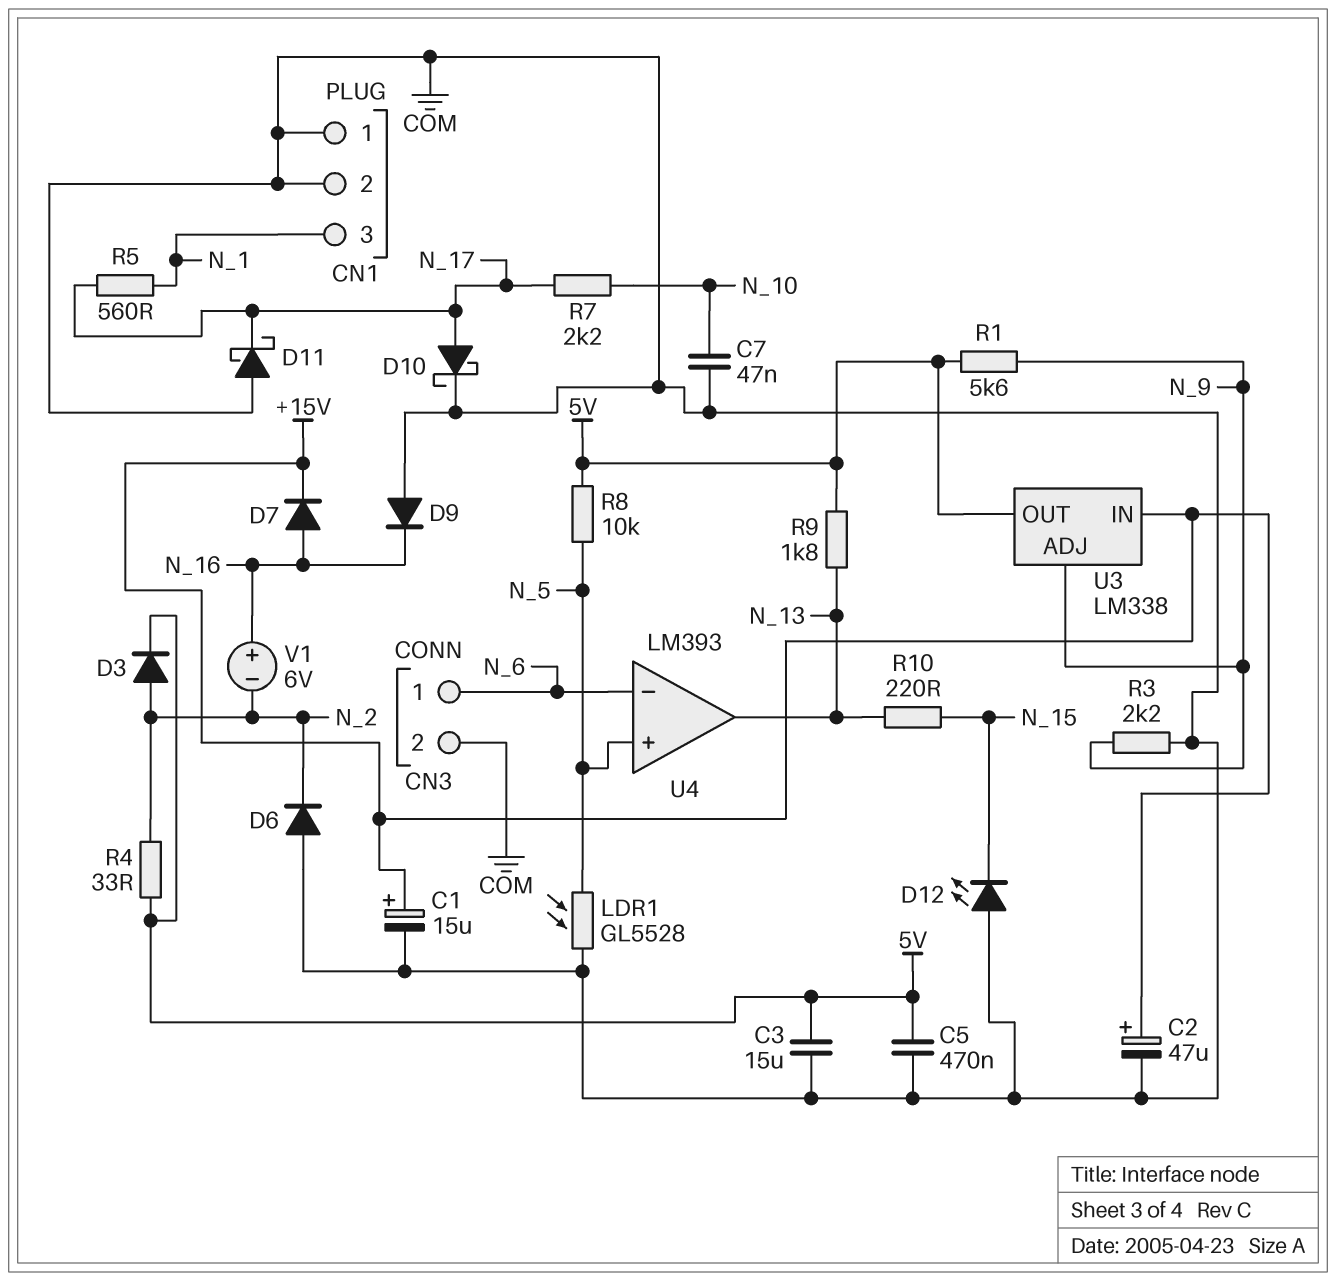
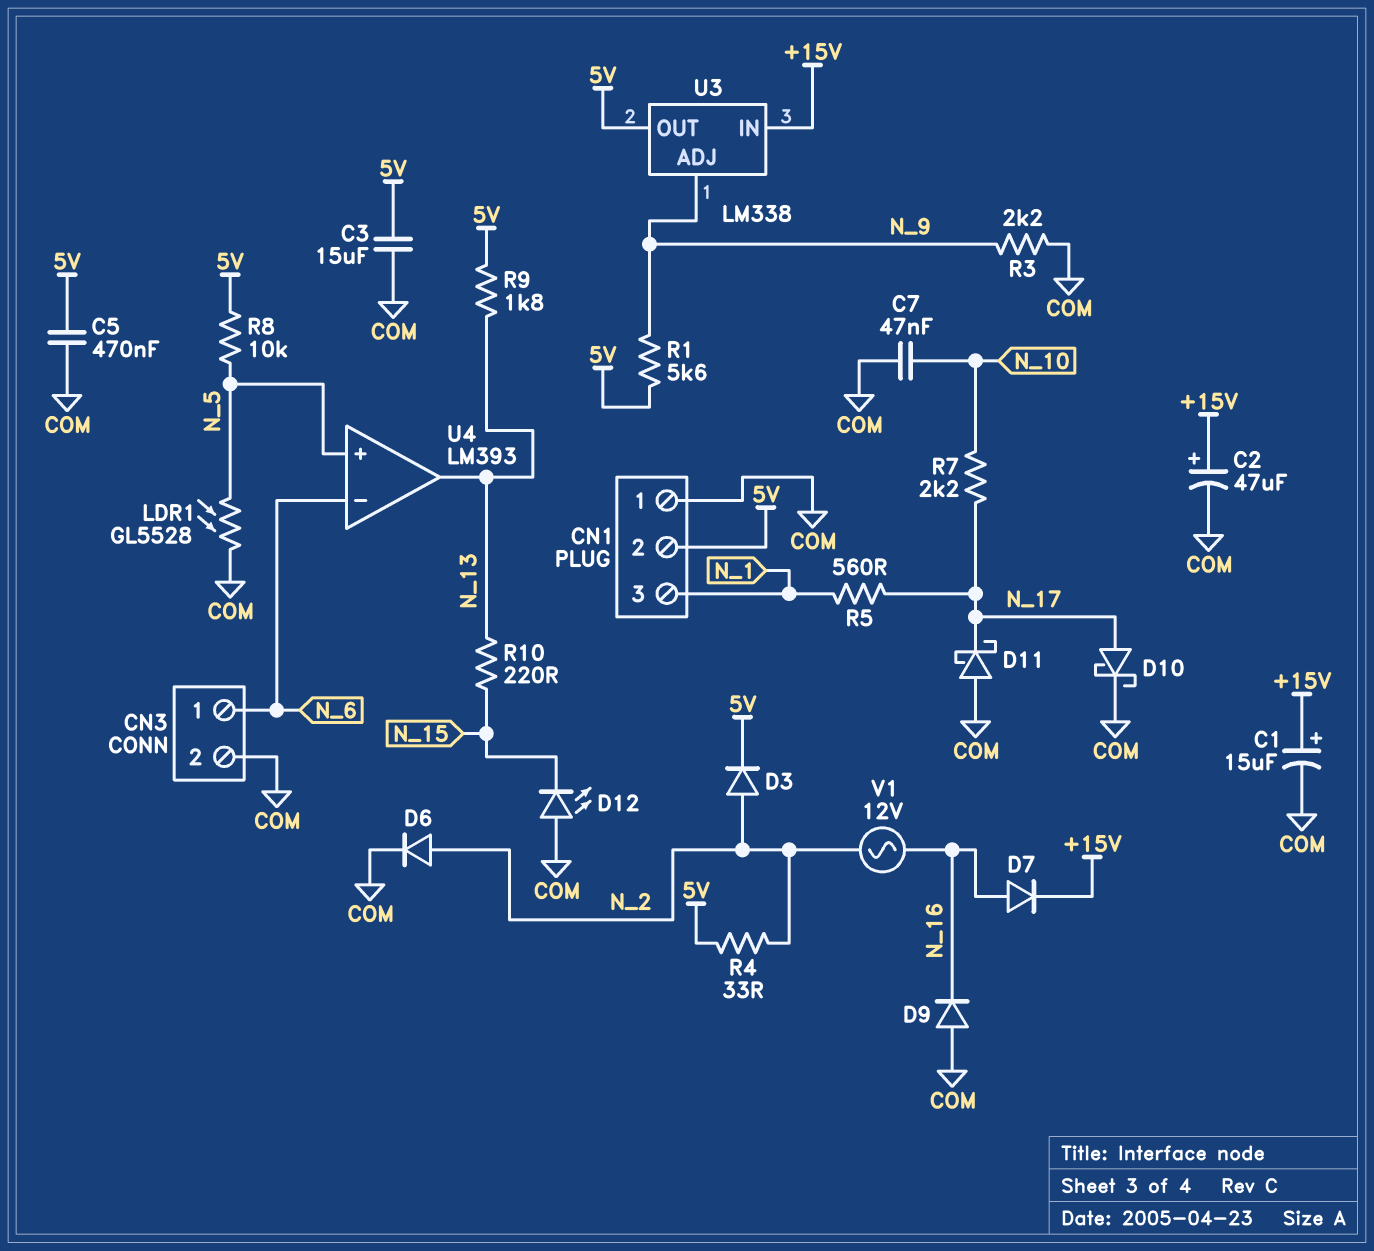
CN1 pin 2: COM -> 5V
D6: diode (A COM, K N_2) -> diode (A N_2, K COM)
V1: 6V (plus N_16, minus N_2) -> AC 12V (N_2, N_16)

